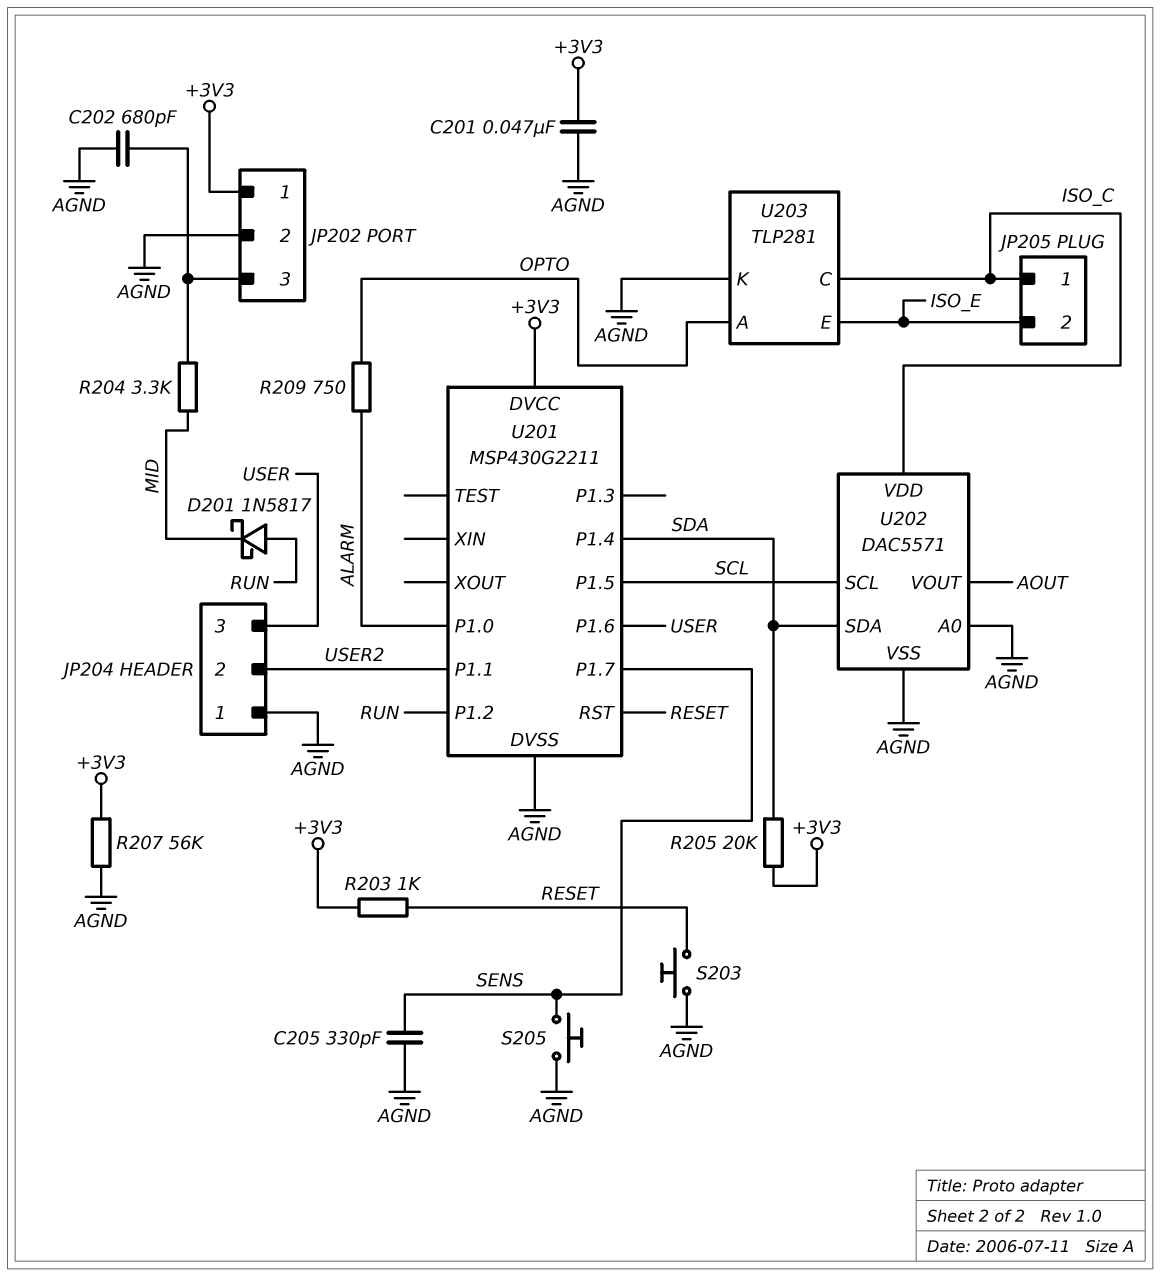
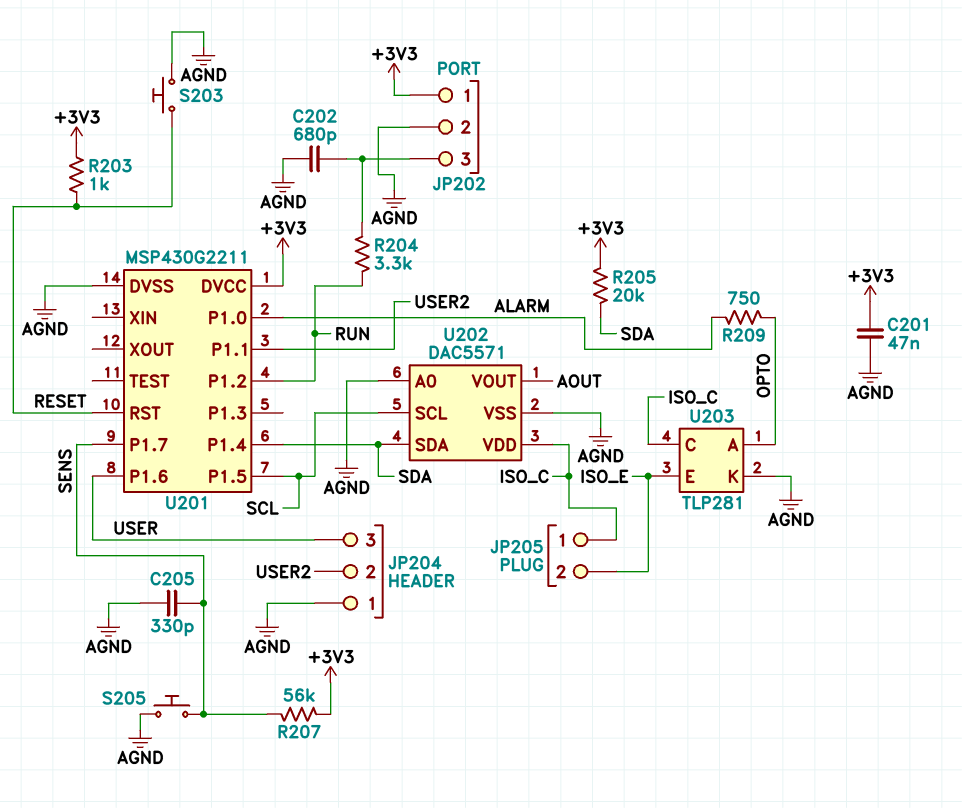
D201: schottky 1N5817 (A RUN, K MID) -> none
R204: 3.3k (JP202/3, MID) -> 3.3k (JP202/3, RUN)
R207: 56k (+3V3, AGND) -> 56k (+3V3, SENS)

